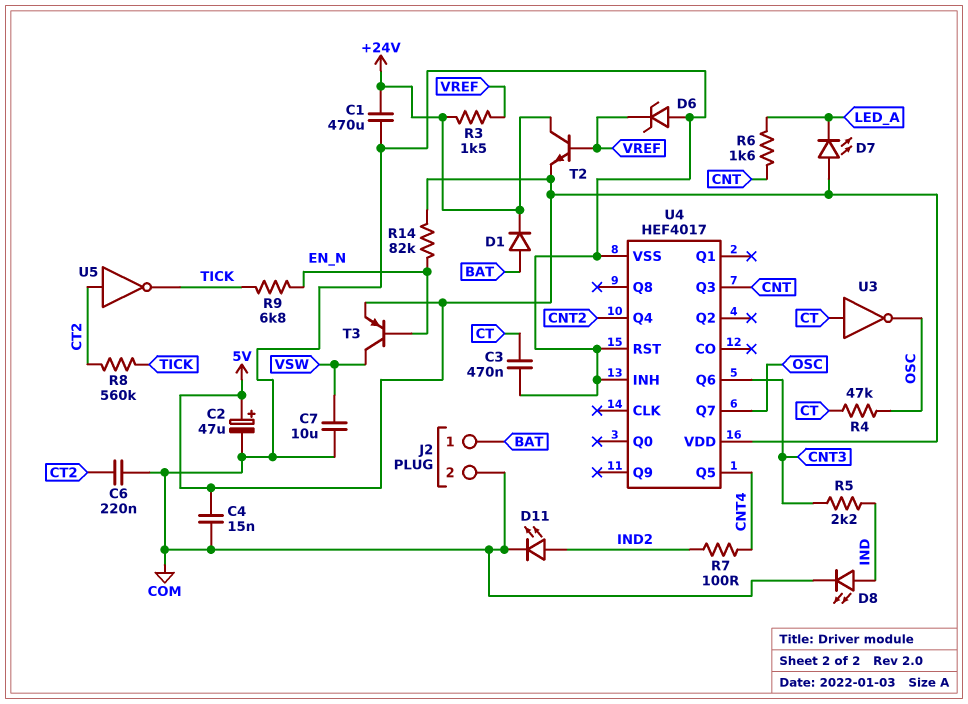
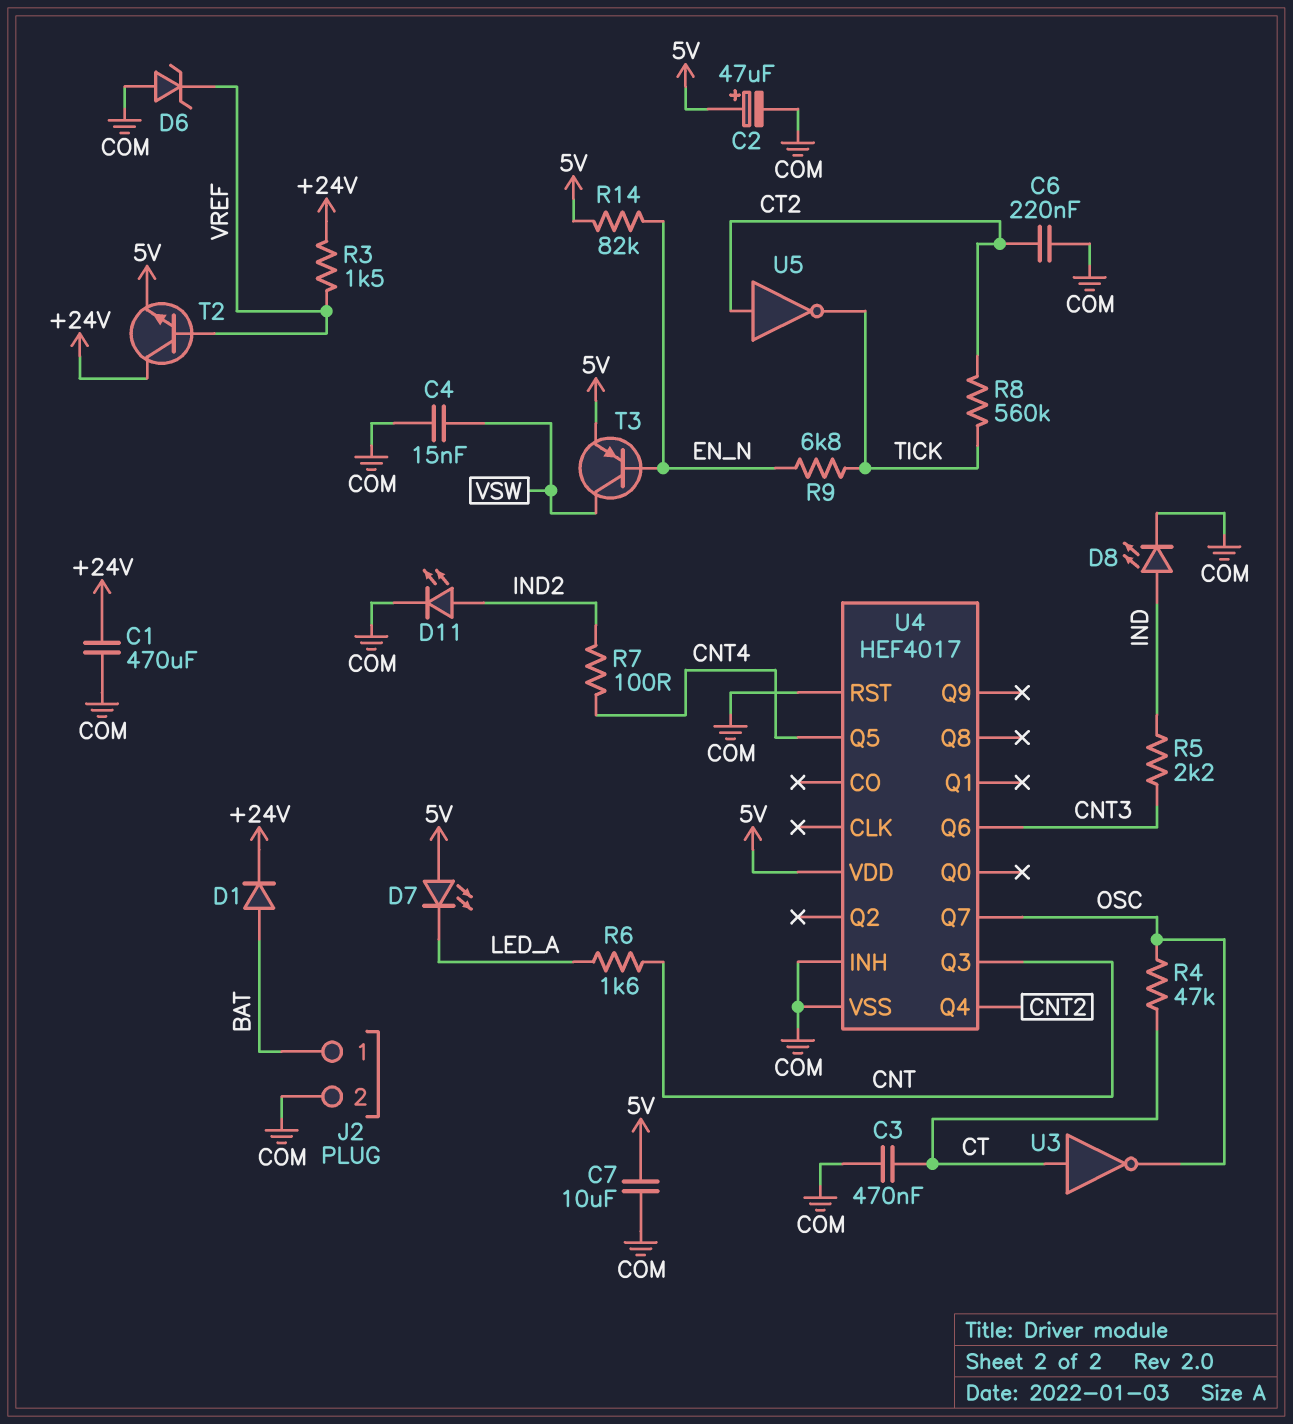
C4: 15nF (5V, COM) -> 15nF (COM, VSW)
C7: 10uF (COM, VSW) -> 10uF (5V, COM)

